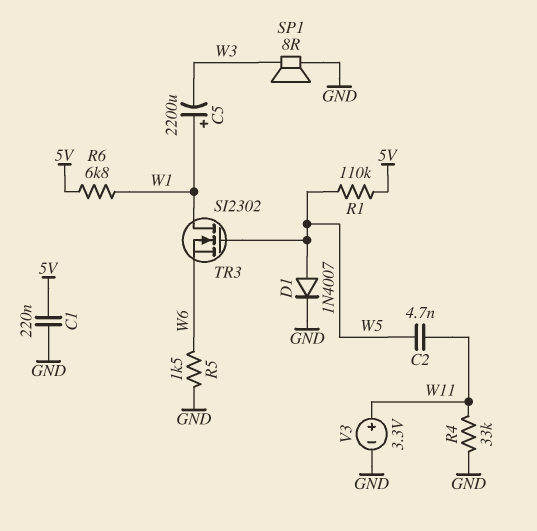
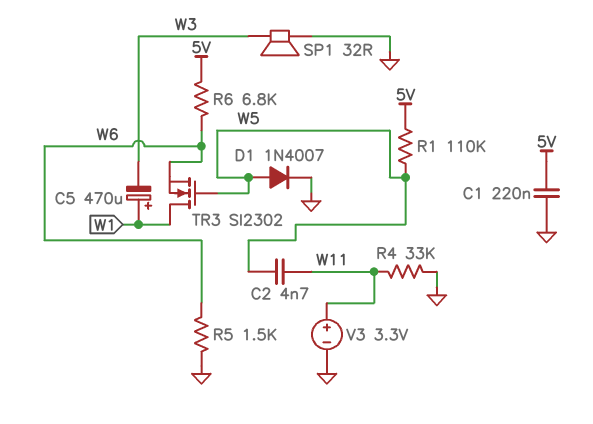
C5: 2200uF (plus W1, minus W3) -> 470uF (plus W1, minus W3)
R6: 6.8k (5V, W1) -> 6.8k (5V, W6)
SP1: speaker 8R (GND, W3) -> speaker 32R (GND, W3)

